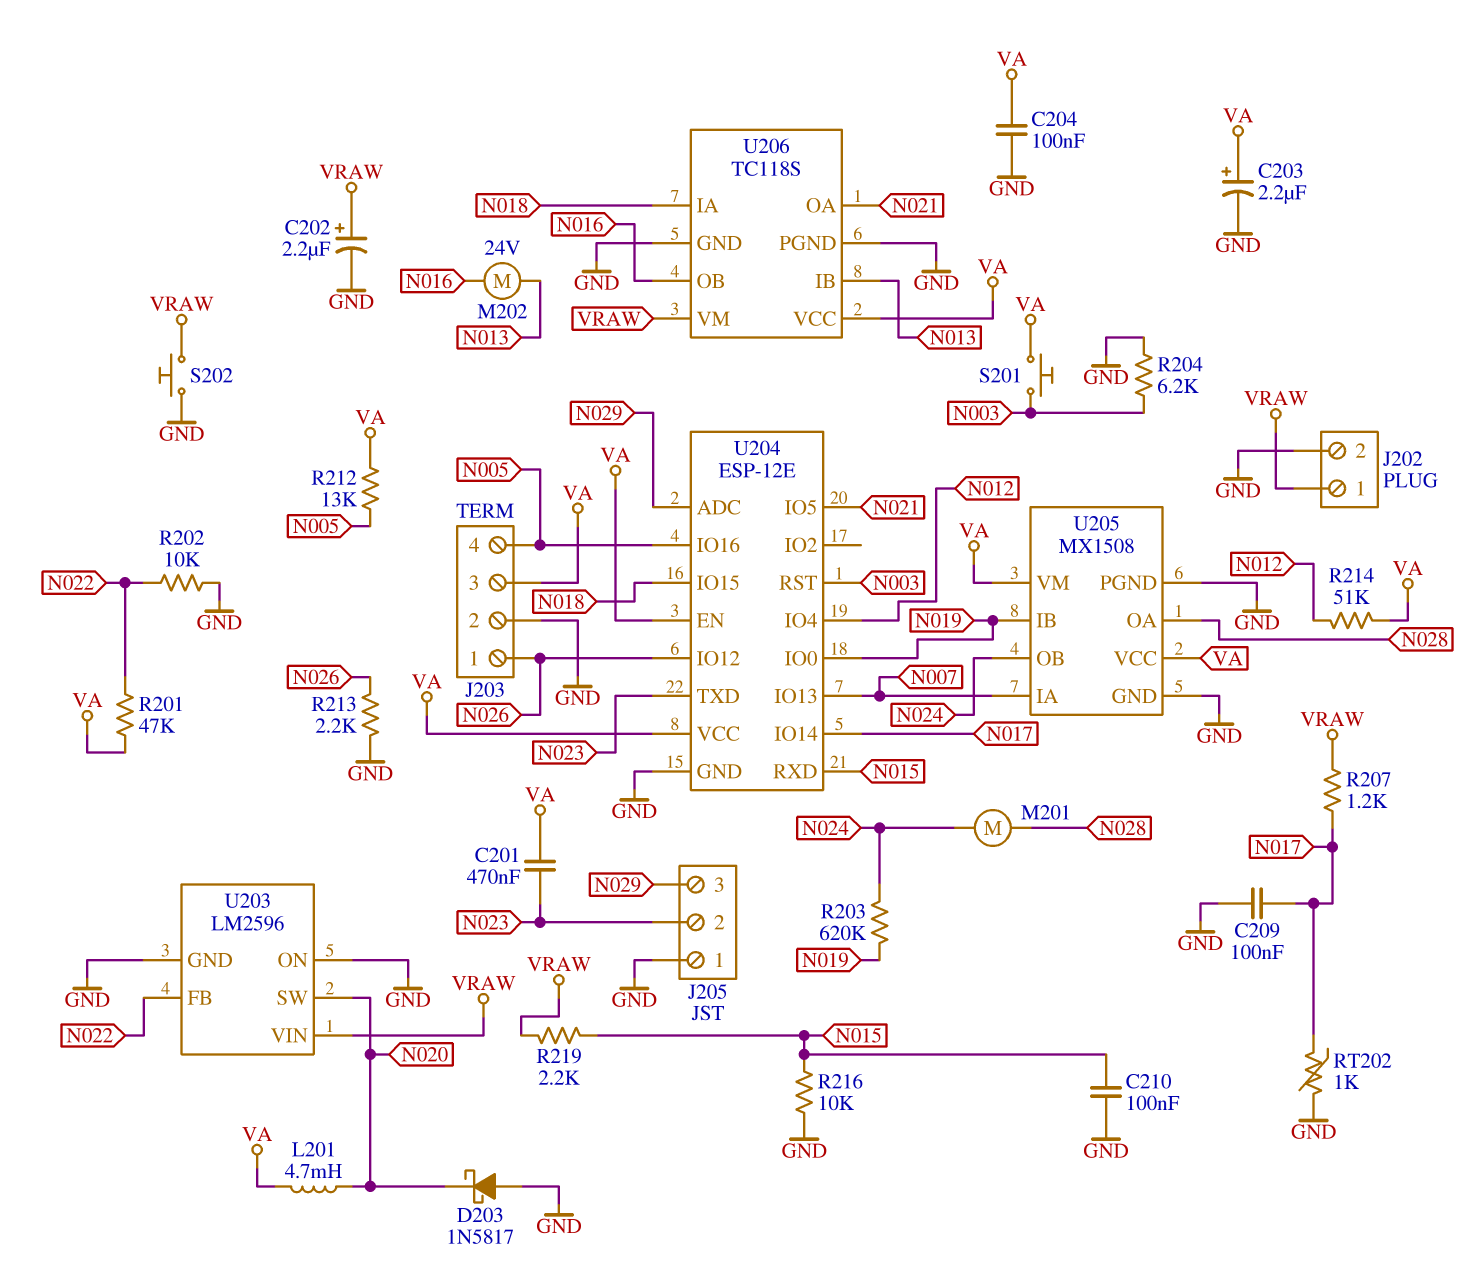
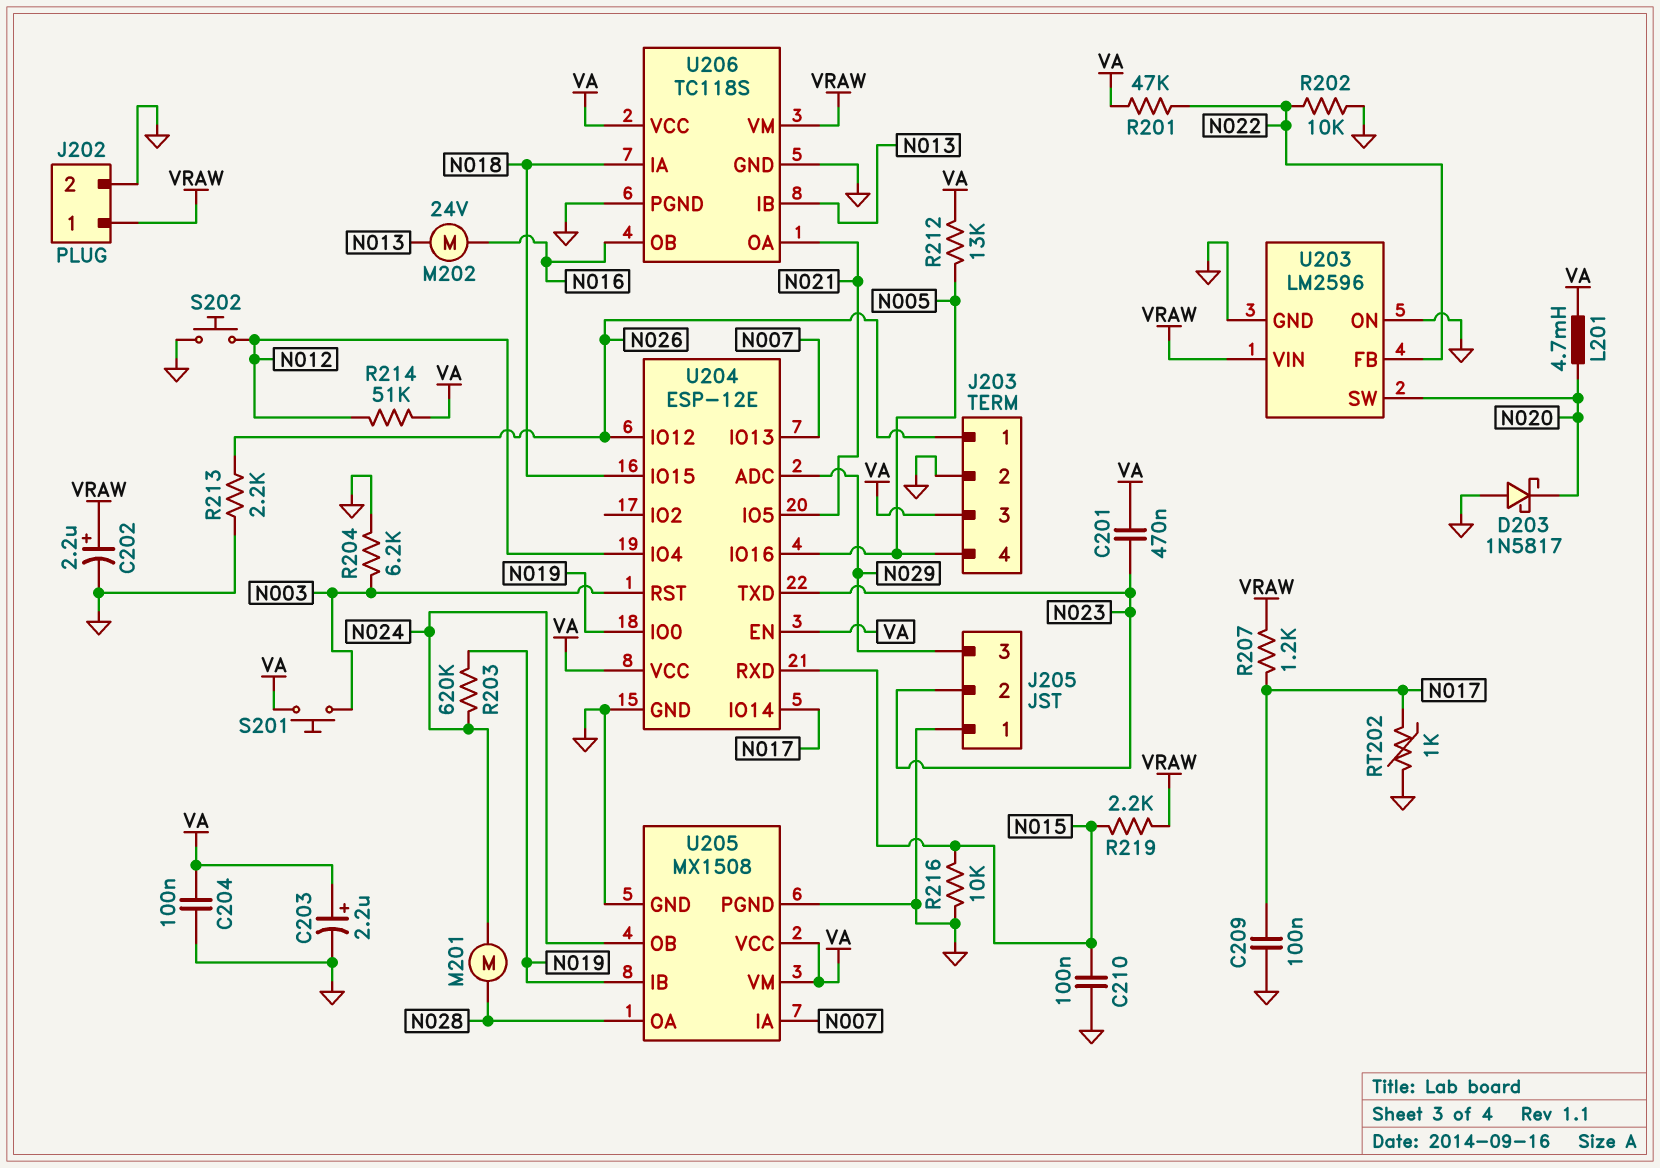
S202: button (GND, VRAW) -> button (GND, N012)

